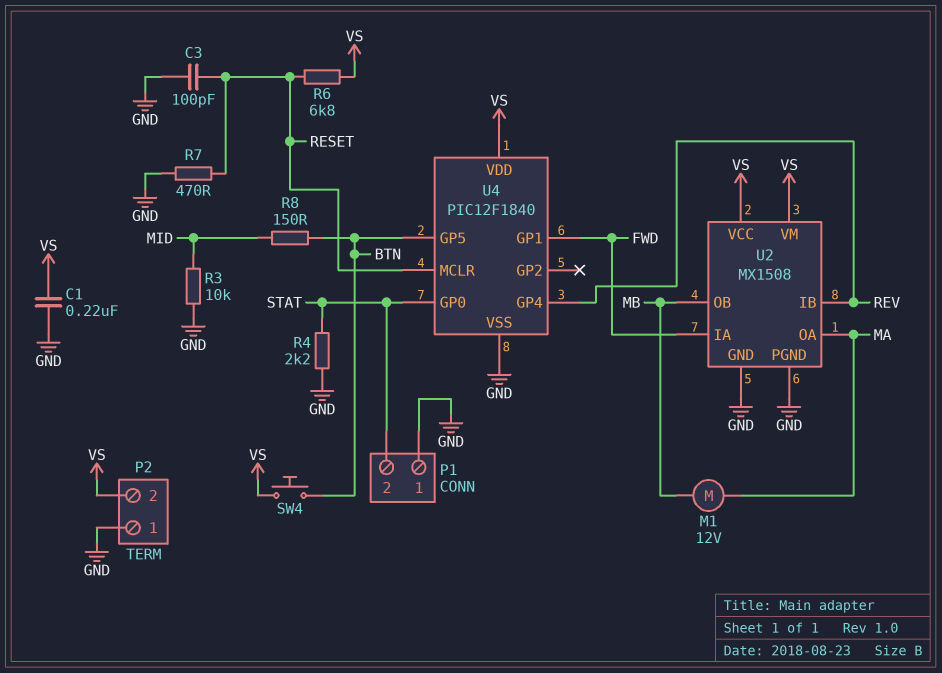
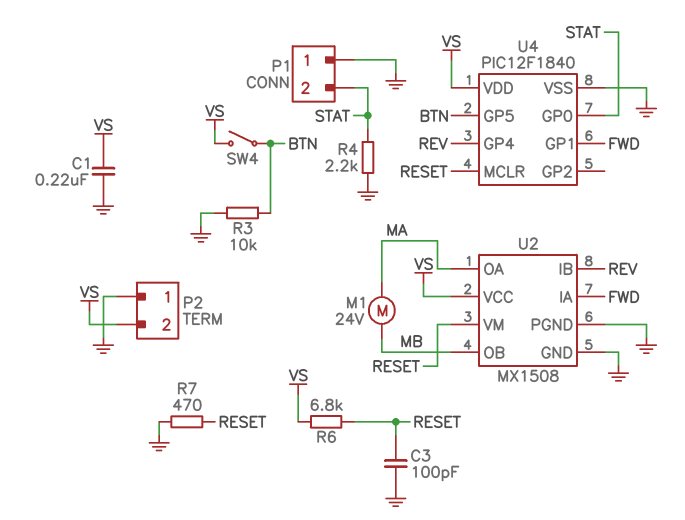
M1: motor 12V (MA, MB) -> motor 24V (MA, MB)
R3: 10k (GND, MID) -> 10k (BTN, GND)
R8: 150 (BTN, MID) -> none
SW4: button (BTN, VS) -> switch (BTN, VS)
U2 pin VM: VS -> RESET

